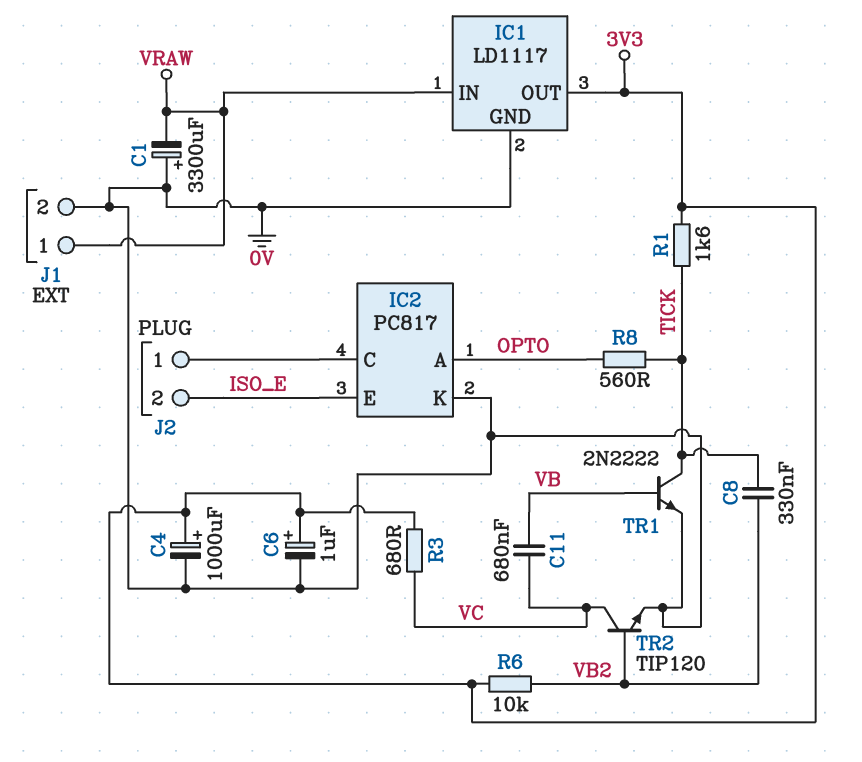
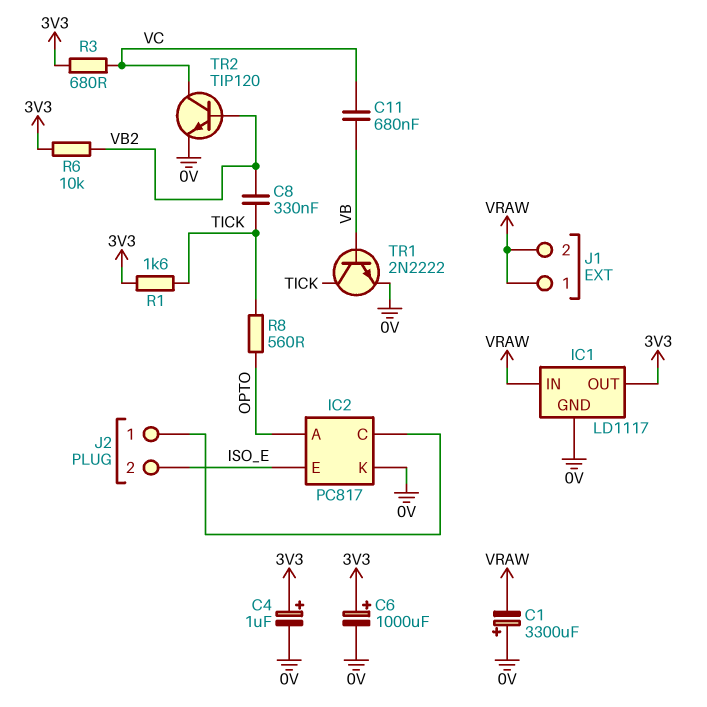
C4: 1000uF (plus 3V3, minus 0V) -> 1uF (plus 3V3, minus 0V)
C6: 1uF (plus 3V3, minus 0V) -> 1000uF (plus 3V3, minus 0V)
J1 pin 2: 0V -> VRAW

